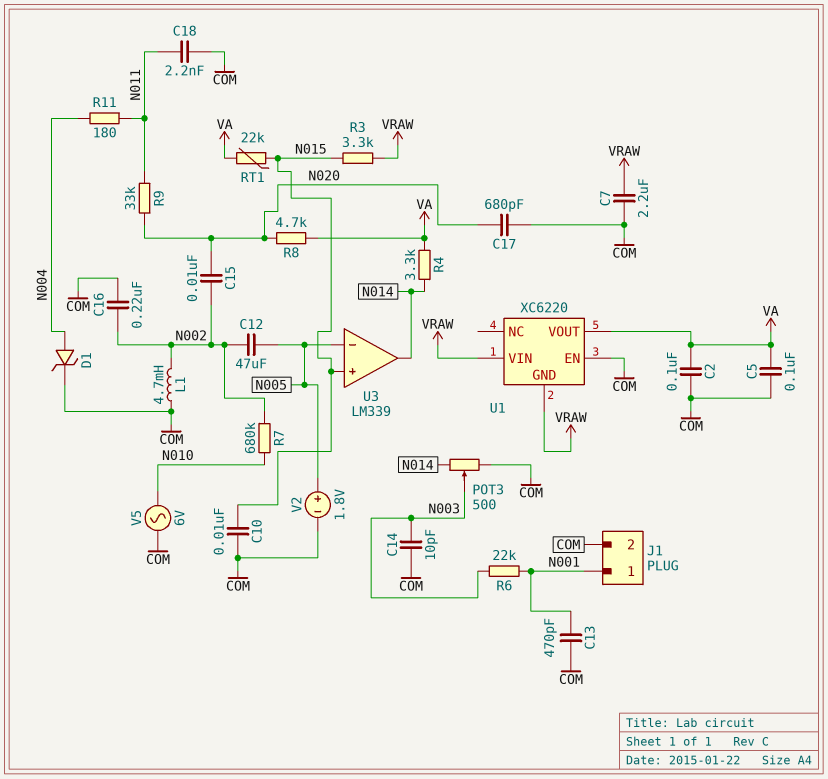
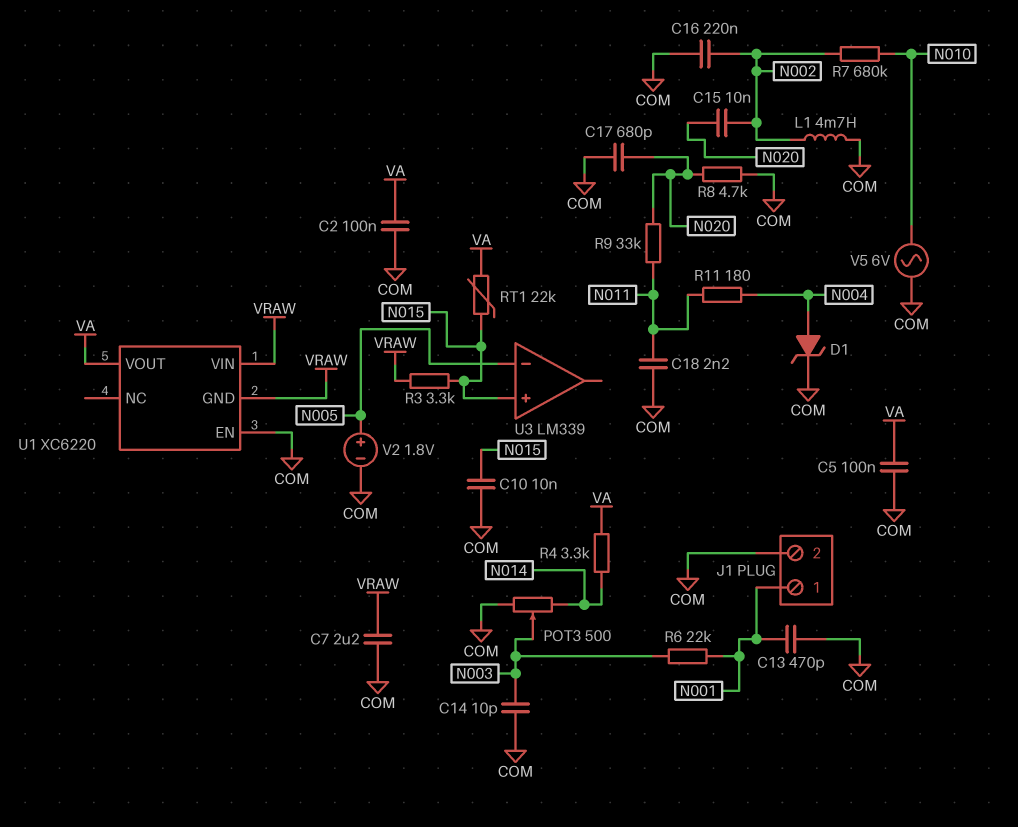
C12: 47uF (N002, N005) -> none
R8: 4.7k (N020, VA) -> 4.7k (COM, N020)
U3 pin out: N014 -> none

